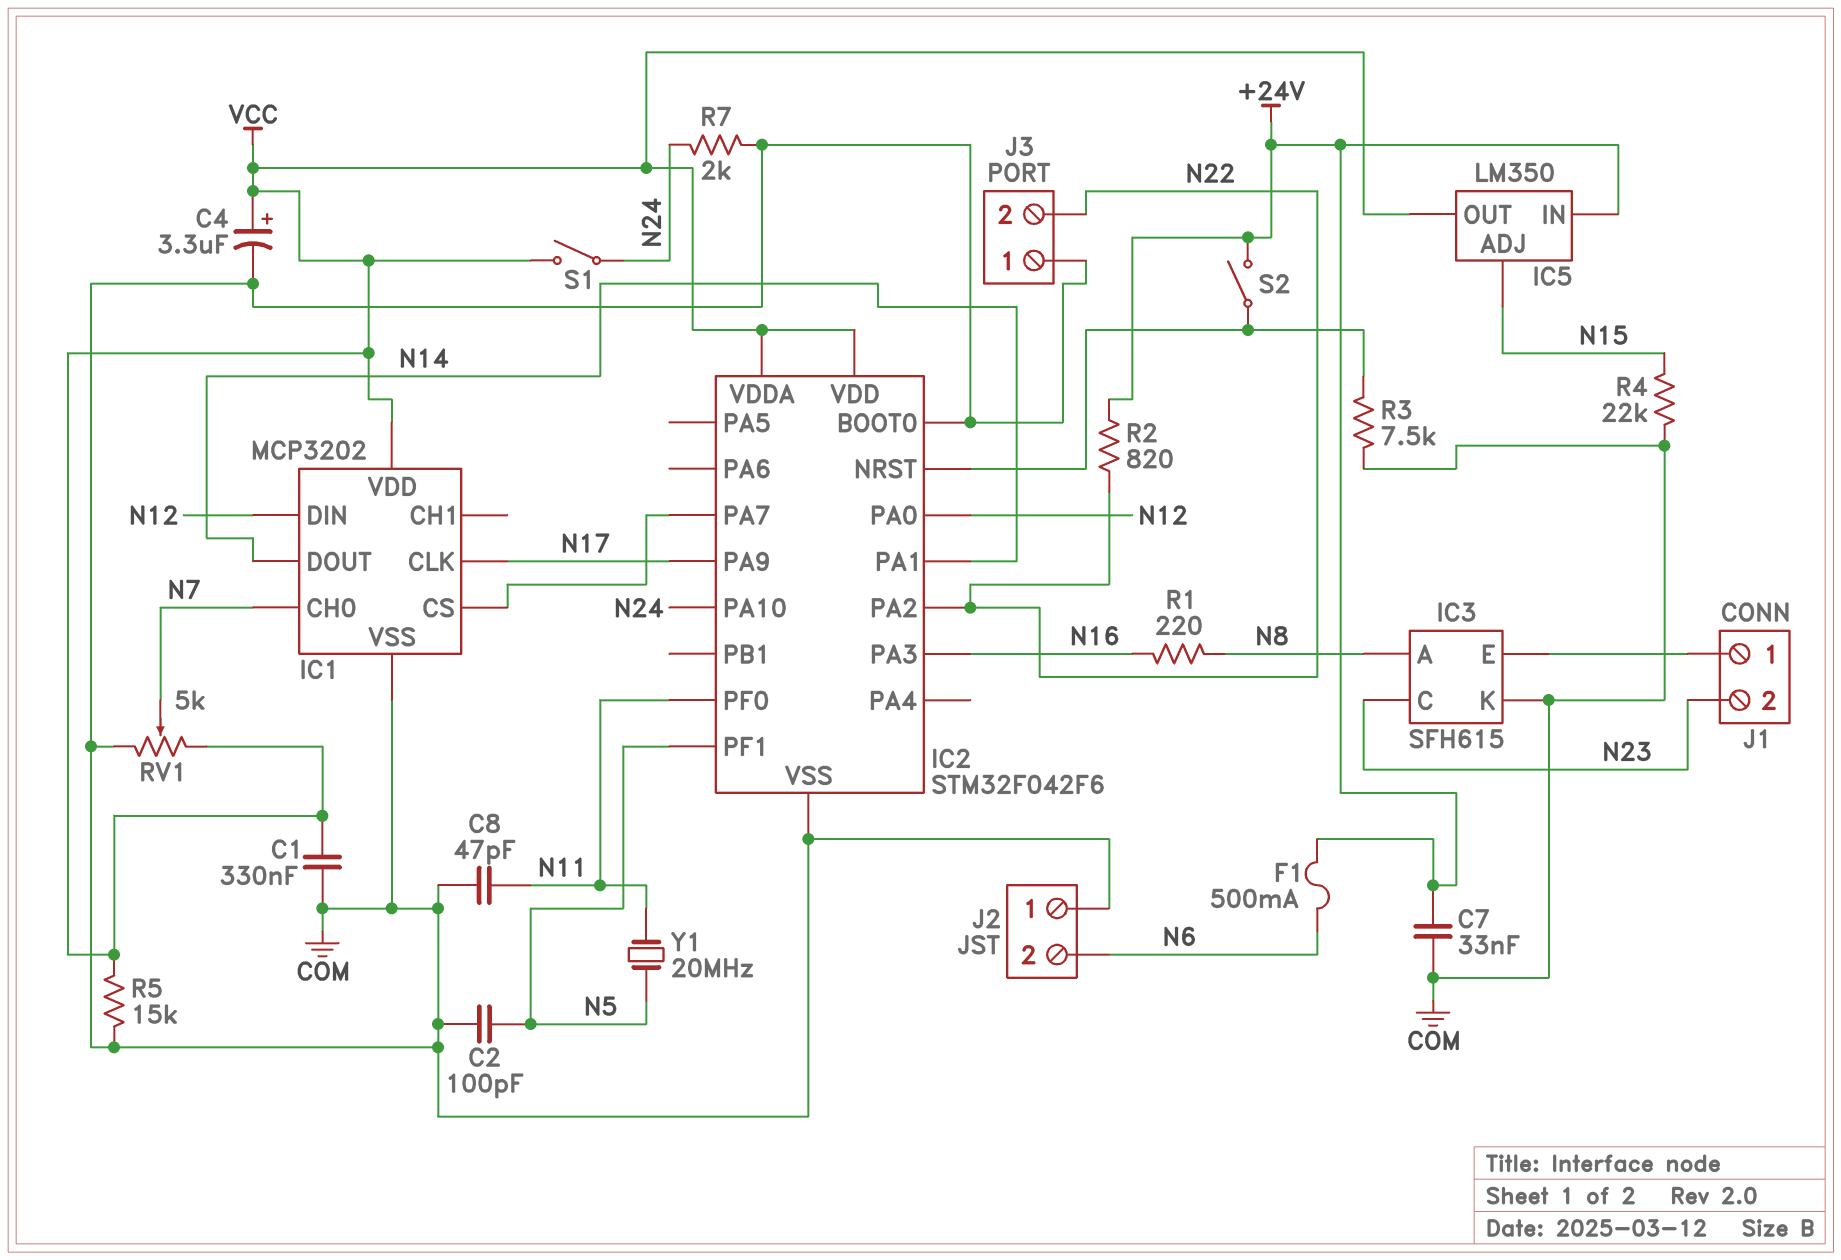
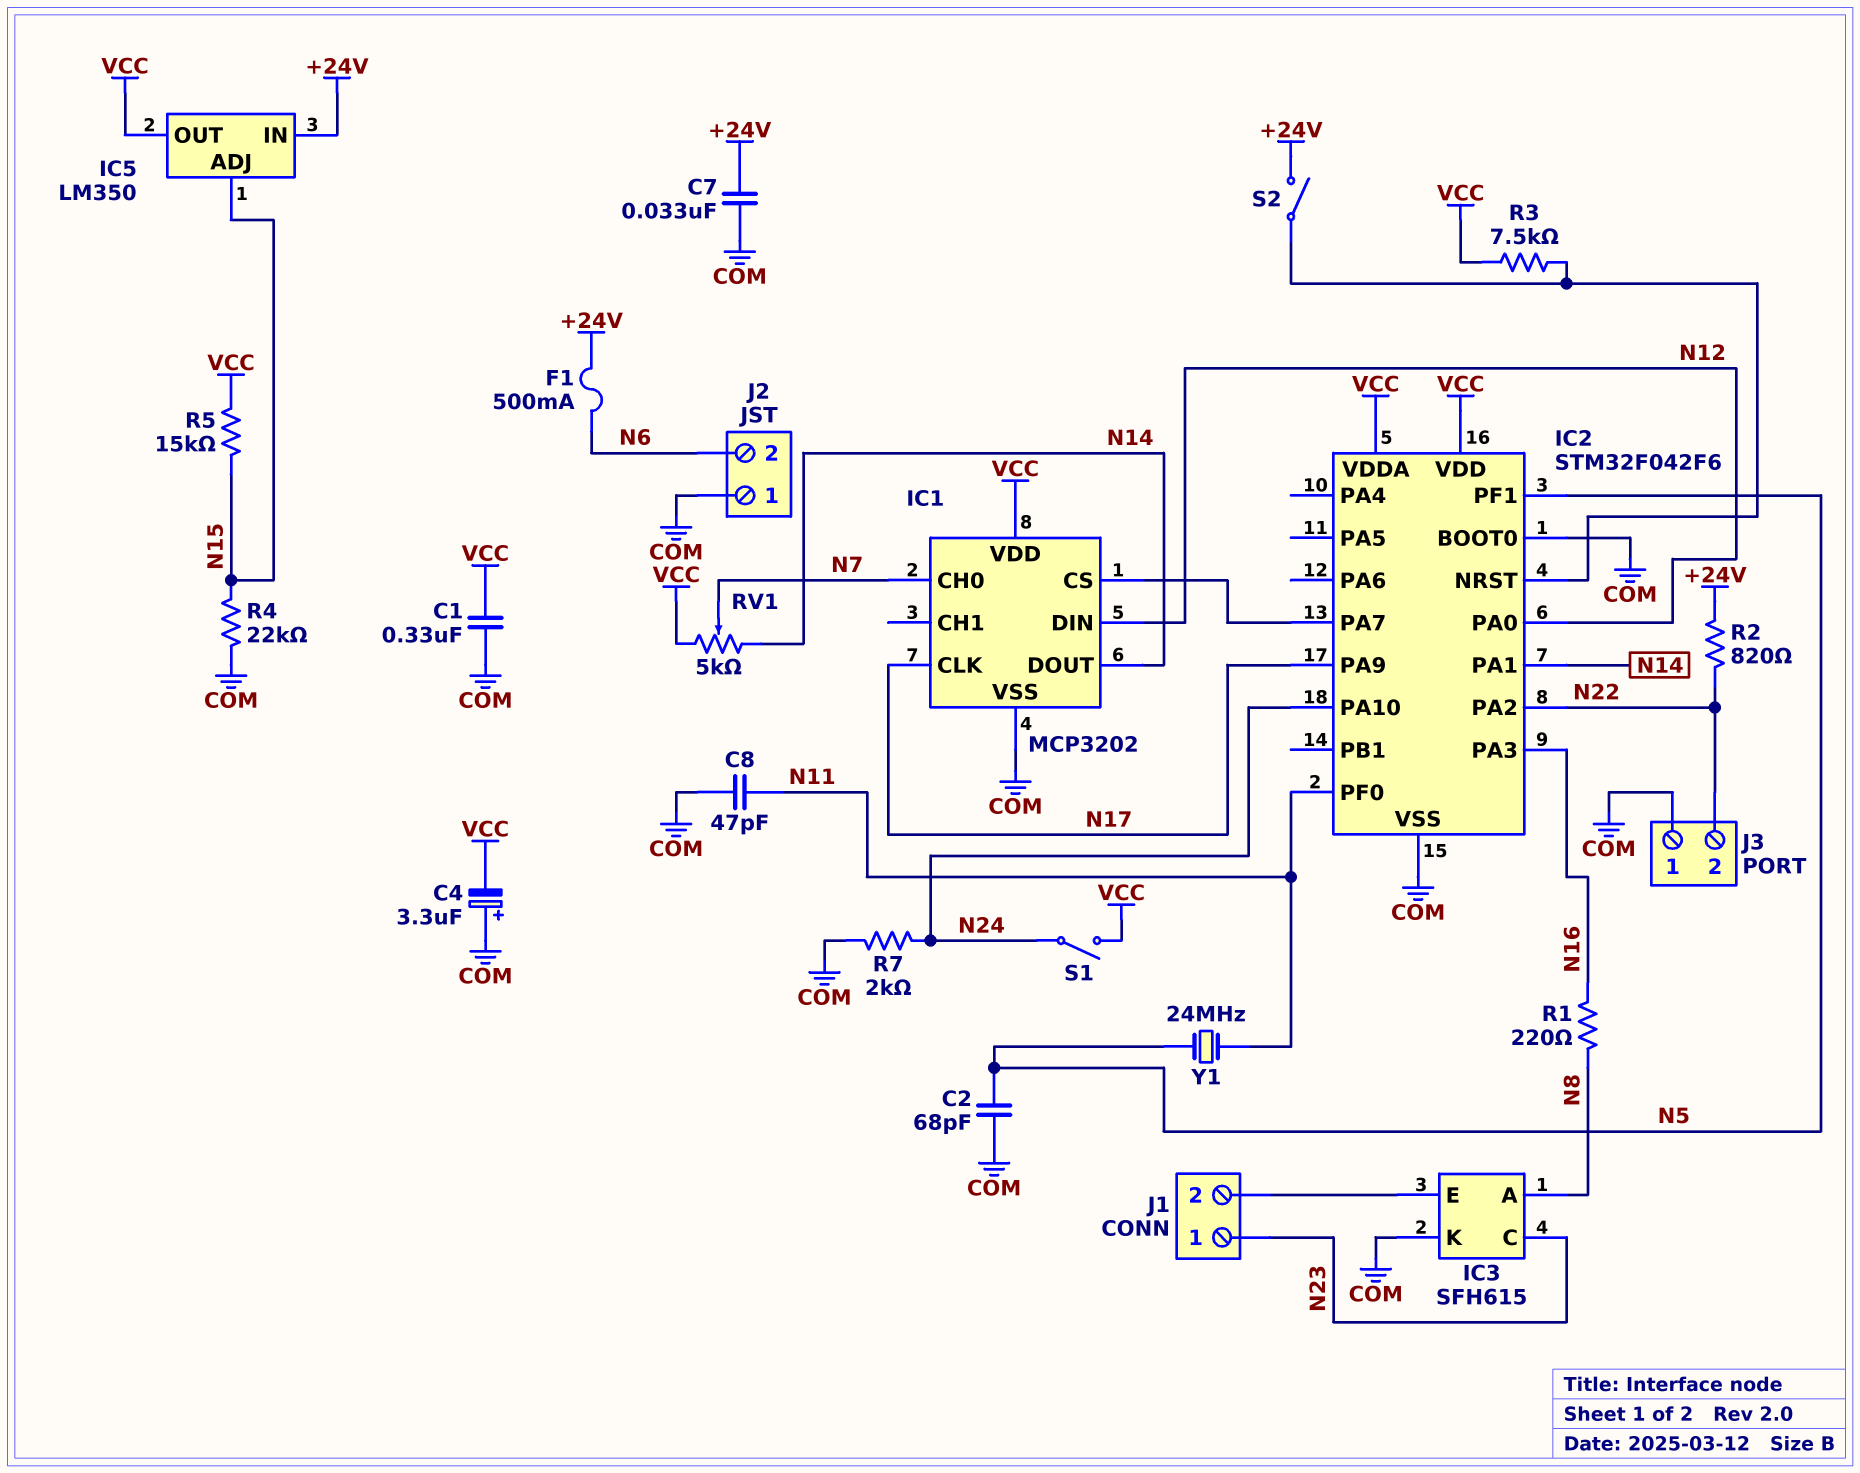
C2: 100pF (COM, N5) -> 68pF (COM, N5)
C4: 3.3uF (plus VCC, minus COM) -> 3.3uF (plus COM, minus VCC)
J1 pin 1: IC3/E -> N23
J1 pin 2: N23 -> IC3/E
R3: 7.5k (COM, IC2/NRST) -> 7.5k (IC2/NRST, VCC)
R5: 15k (COM, VCC) -> 15k (N15, VCC)
RV1: 5k (COM, VCC, wiper N7) -> 5k (N14, VCC, wiper N7)
Y1: 20MHz (N5, N11) -> 24MHz (N5, N11)

